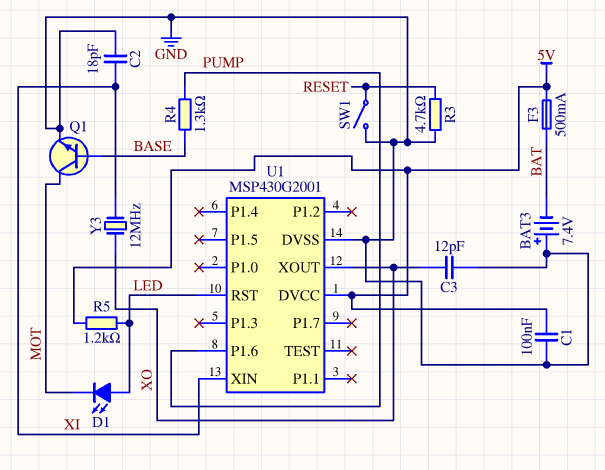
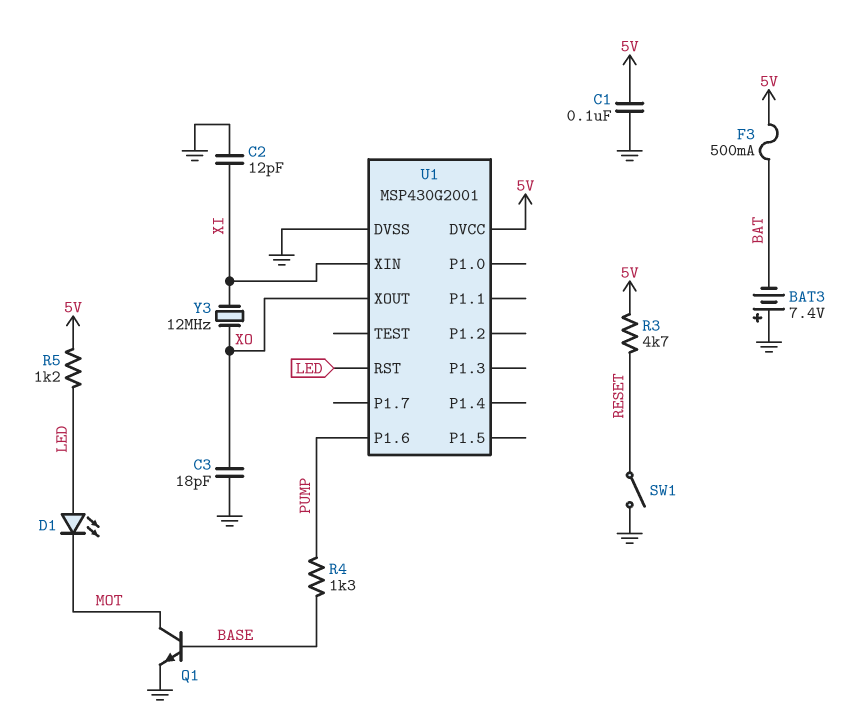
C2: 18pF (GND, XI) -> 12pF (GND, XI)
C3: 12pF (GND, XO) -> 18pF (GND, XO)
R3: 4.7k (GND, RESET) -> 4.7k (5V, RESET)

